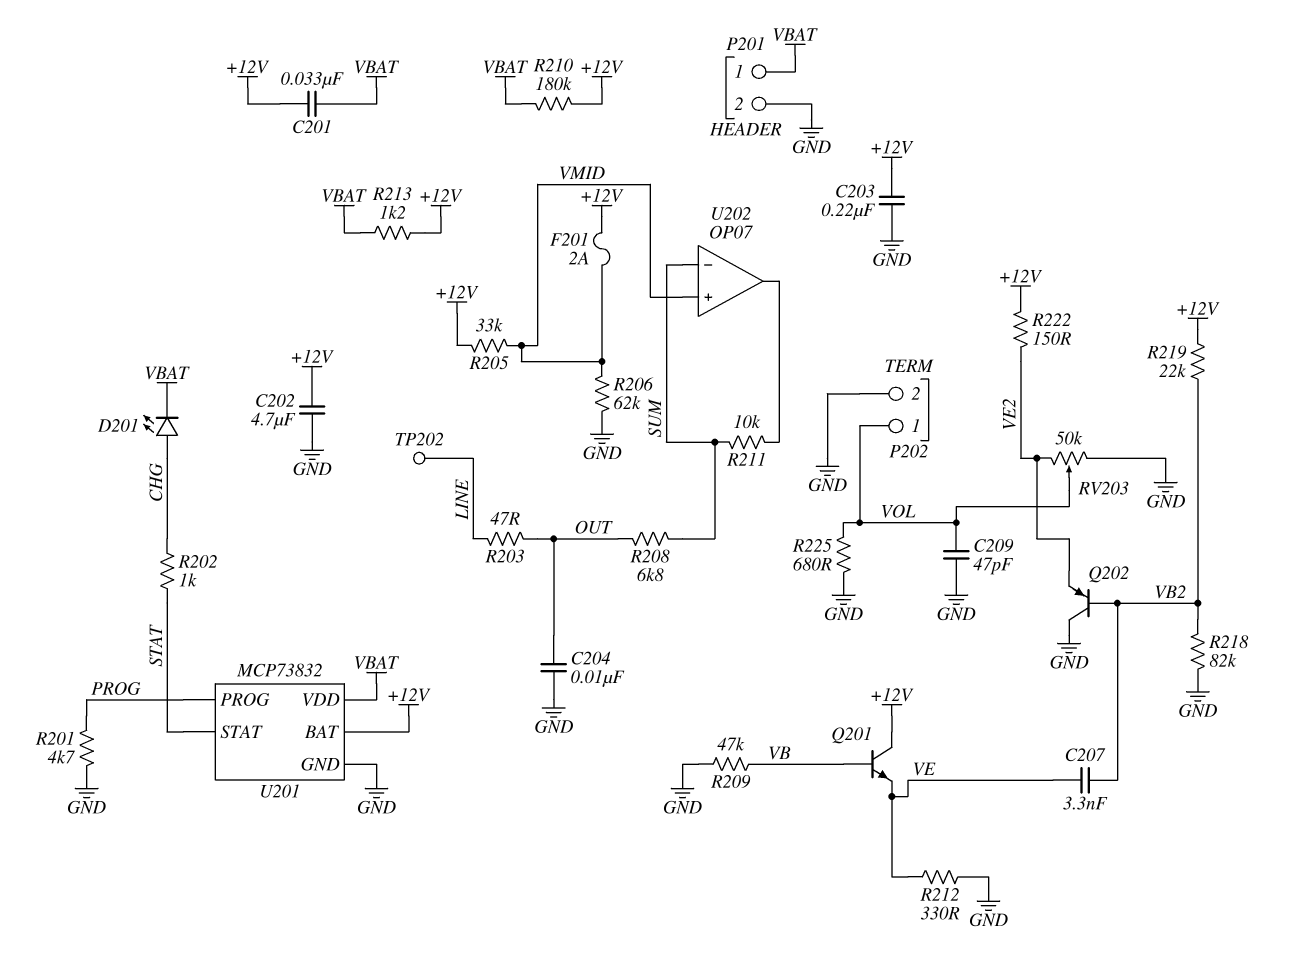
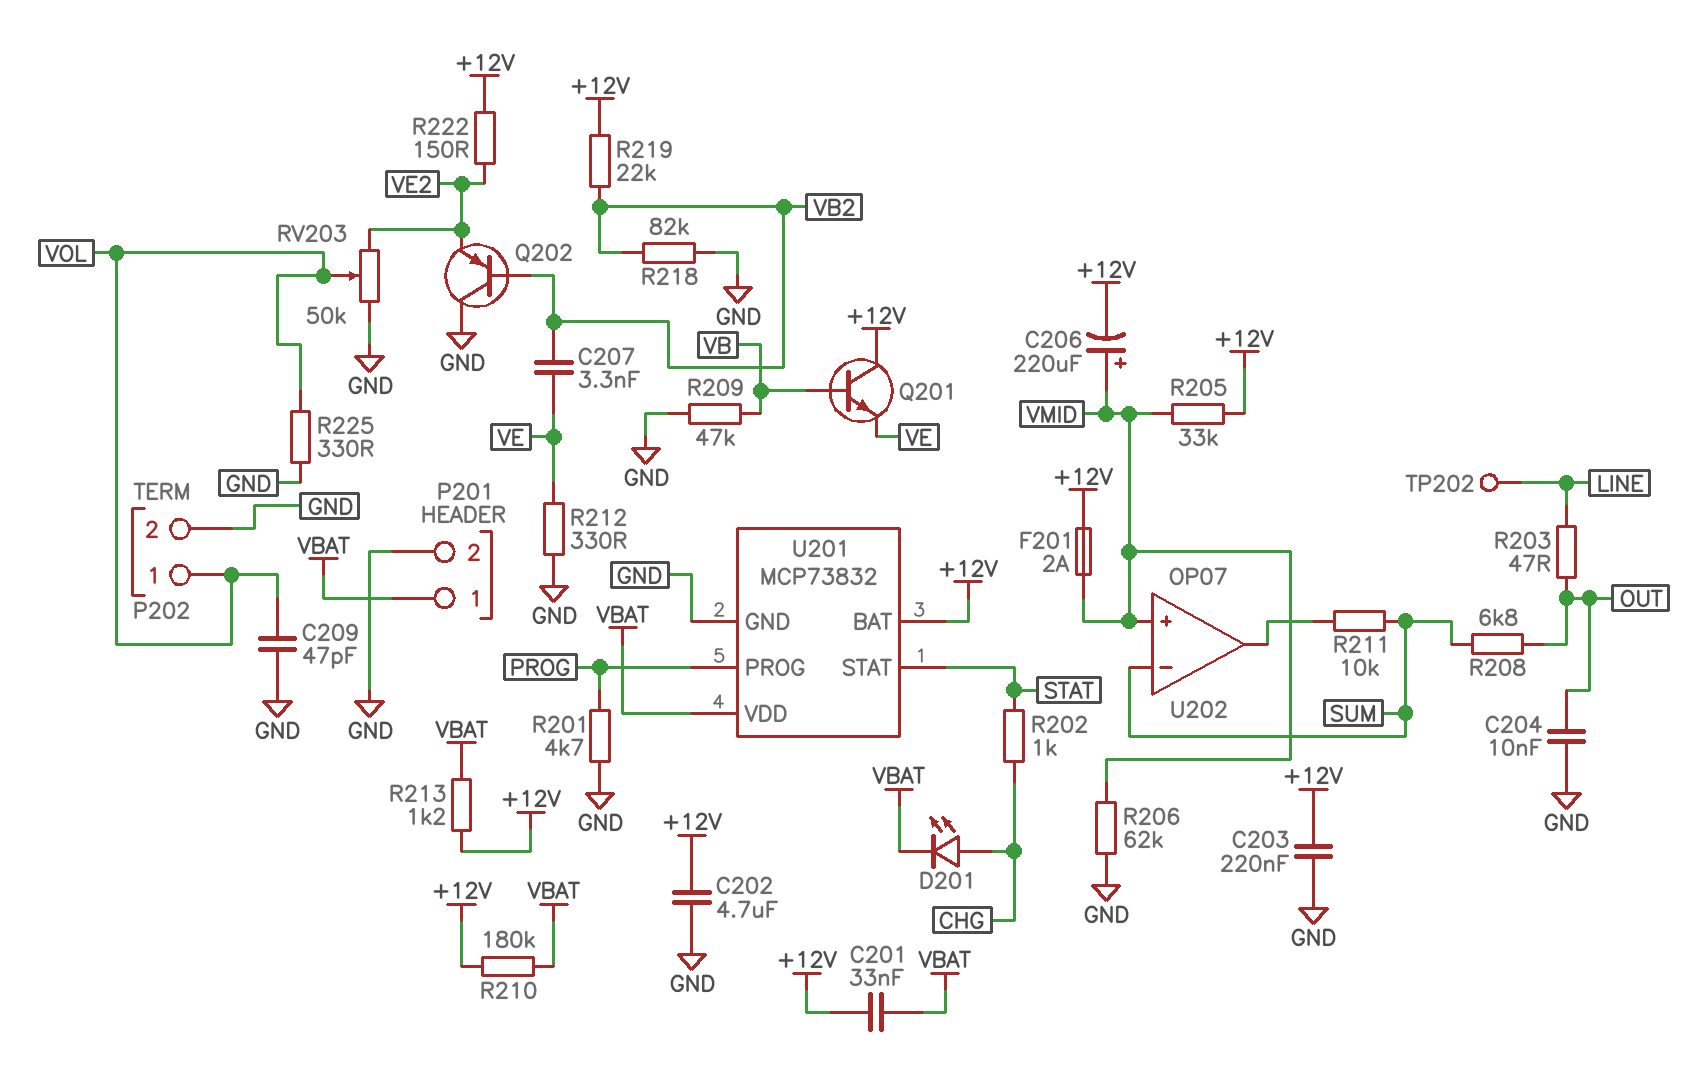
C206: none -> 220uF (plus VMID, minus +12V)
R225: 680 (GND, VOL) -> 330 (GND, VOL)

